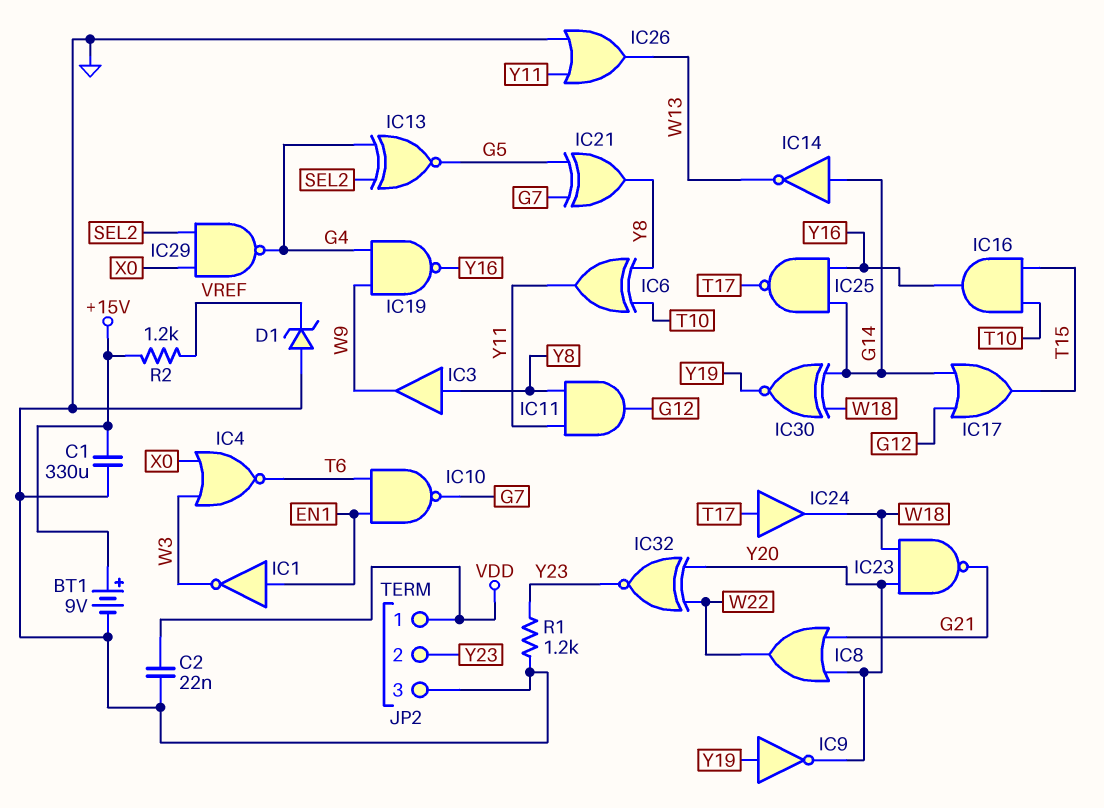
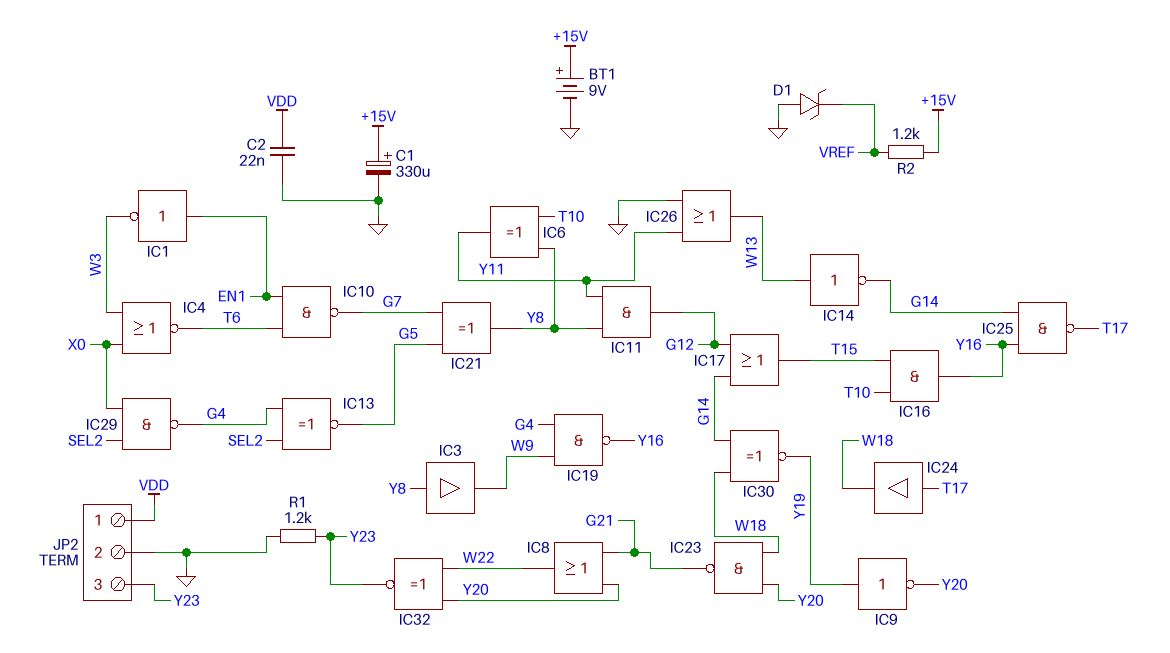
C1: 330uF (+15V, GND) -> 330uF (plus +15V, minus GND)
IC14: NOT (in G14, out W13) -> NOT (in W13, out G14)
JP2 pin 2: Y23 -> GND
JP2 pin 3: GND -> Y23

